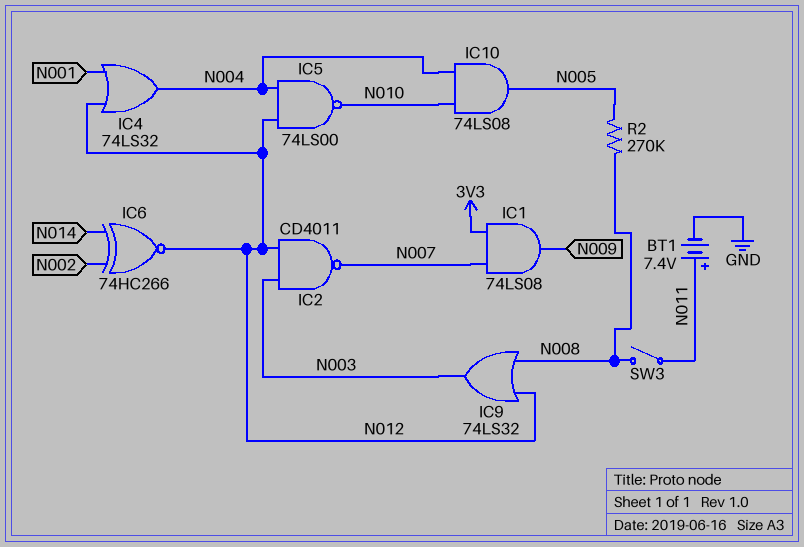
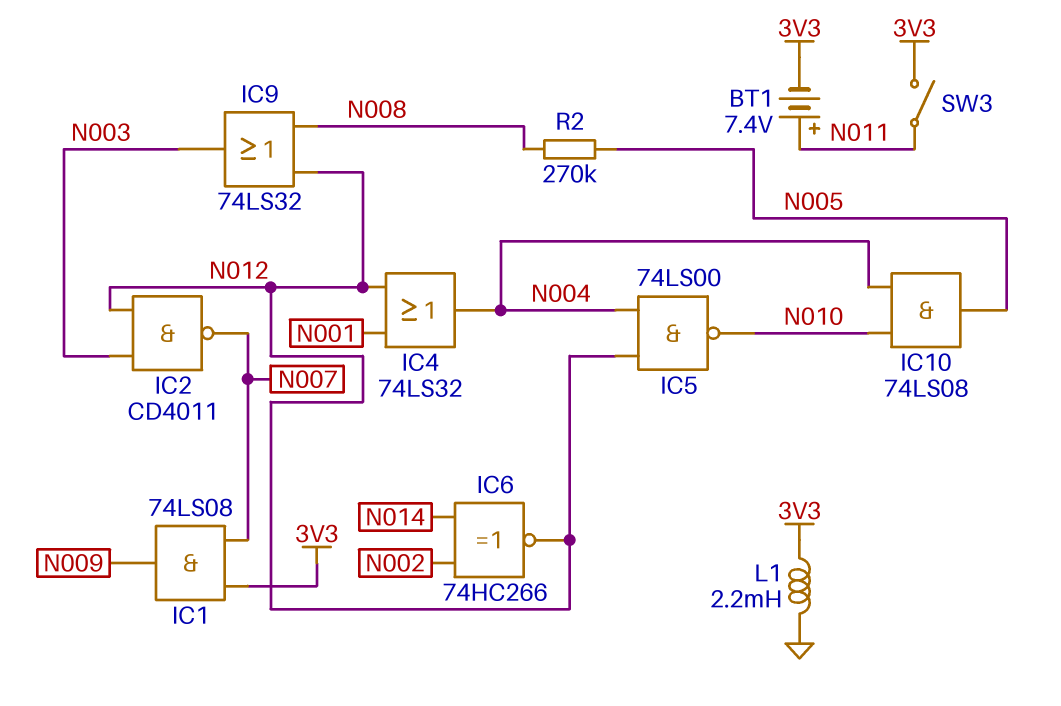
BT1: 7.4V (plus N011, minus GND) -> 7.4V (plus N011, minus 3V3)
L1: none -> 2.2mH (3V3, GND)
SW3: switch (N008, N011) -> switch (3V3, N011)

